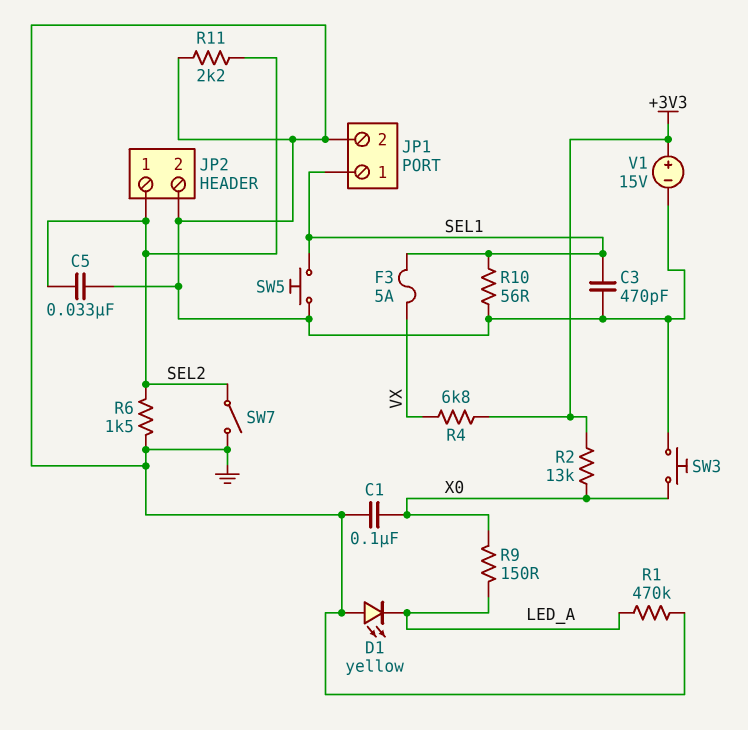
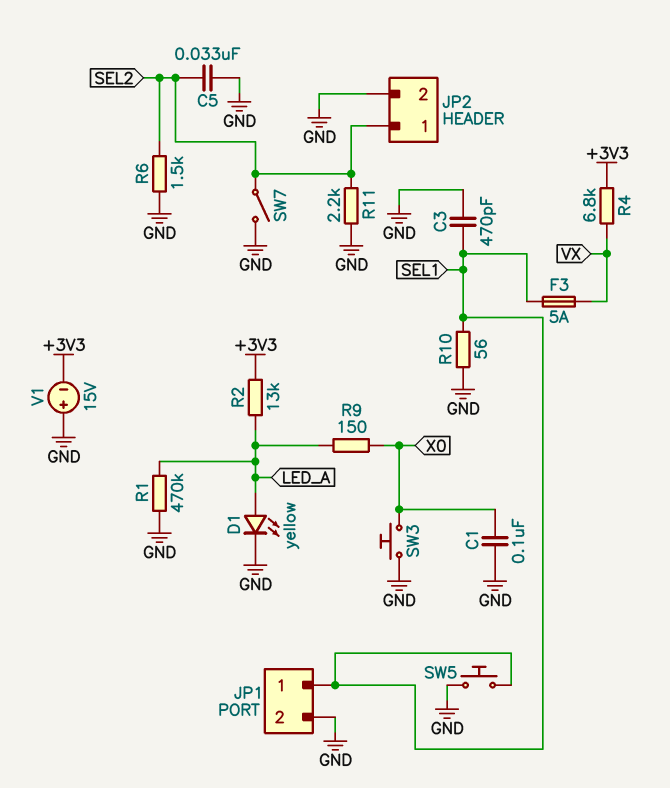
D1: LED yellow (A GND, K LED_A) -> LED yellow (A LED_A, K GND)
R2: 13k (+3V3, X0) -> 13k (+3V3, LED_A)
V1: 15V (plus +3V3, minus GND) -> 15V (plus GND, minus +3V3)

